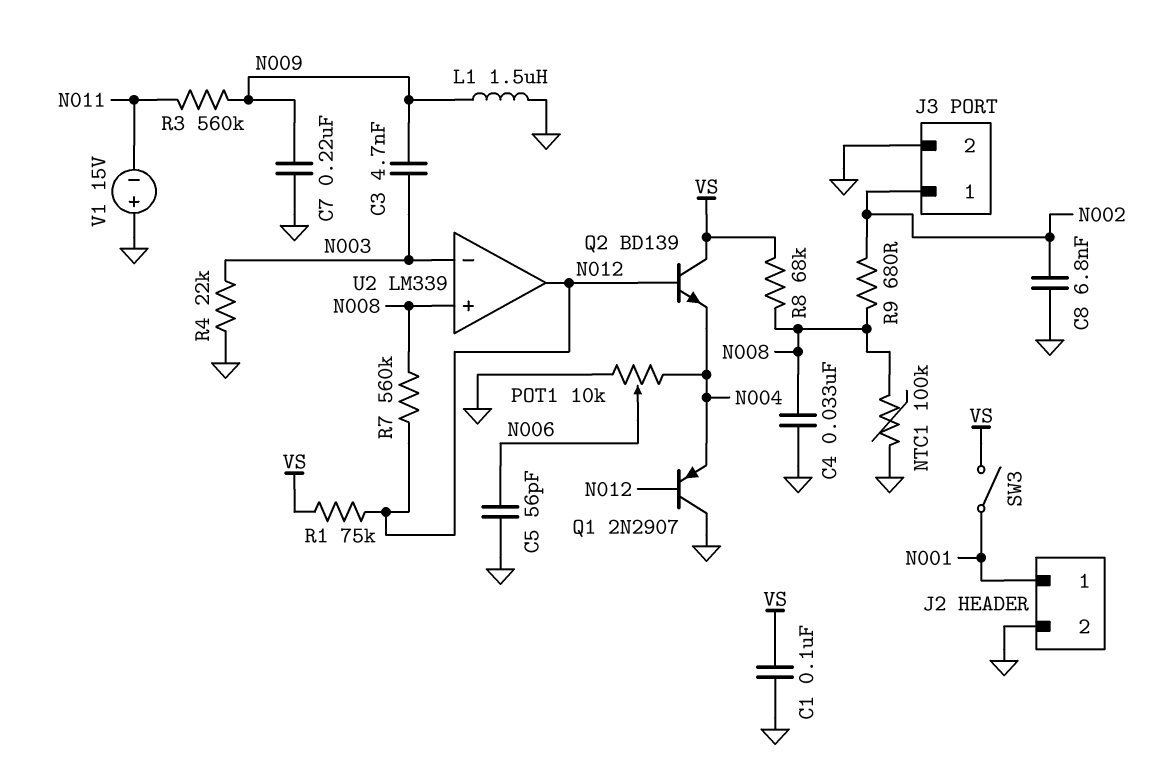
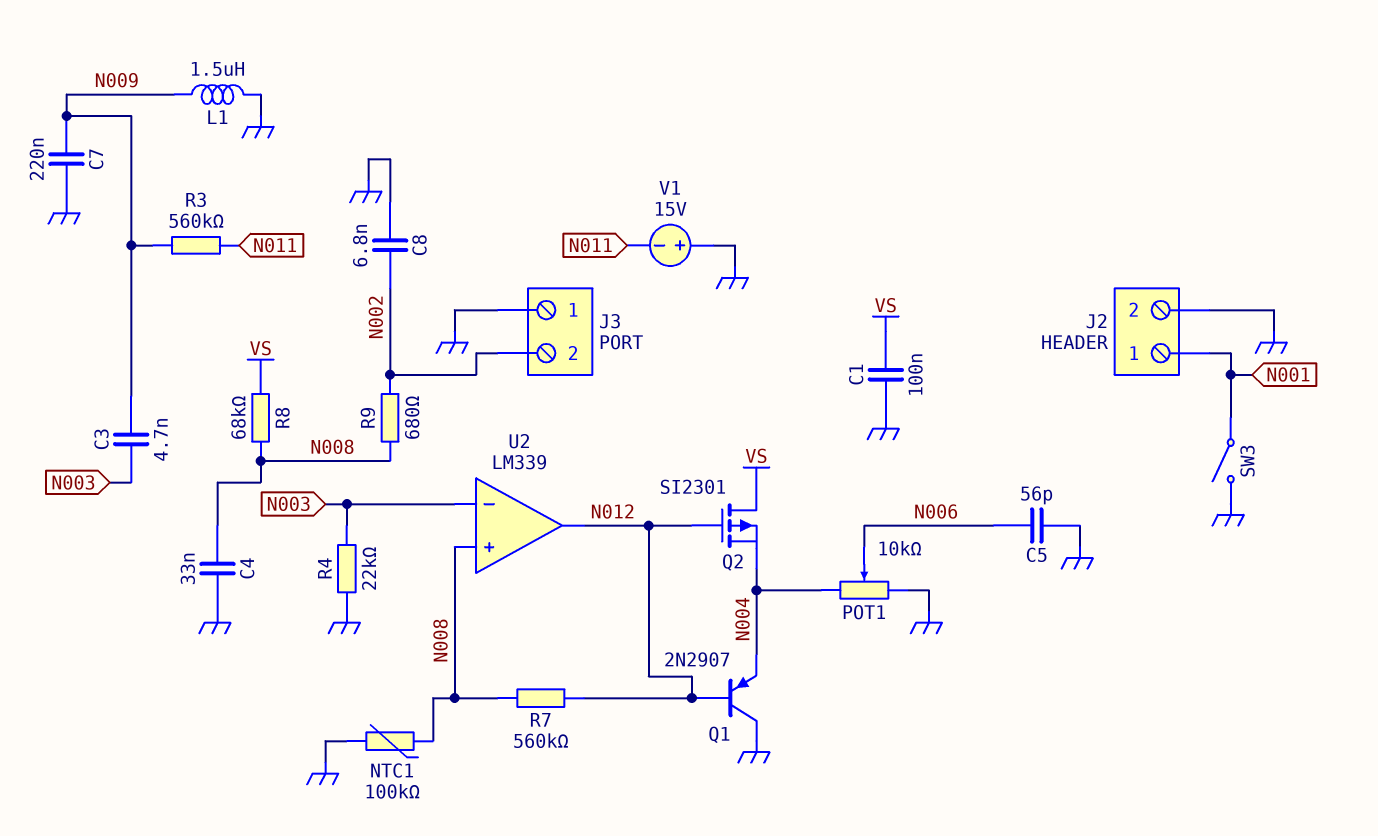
J3 pin 1: N002 -> GND
J3 pin 2: GND -> N002
Q2: NPN BD139 (B N012, C VS, E N004) -> PMOS SI2301 (G N012, D VS, S N004)
R1: 75k (N012, VS) -> none
SW3: switch (N001, VS) -> switch (GND, N001)

